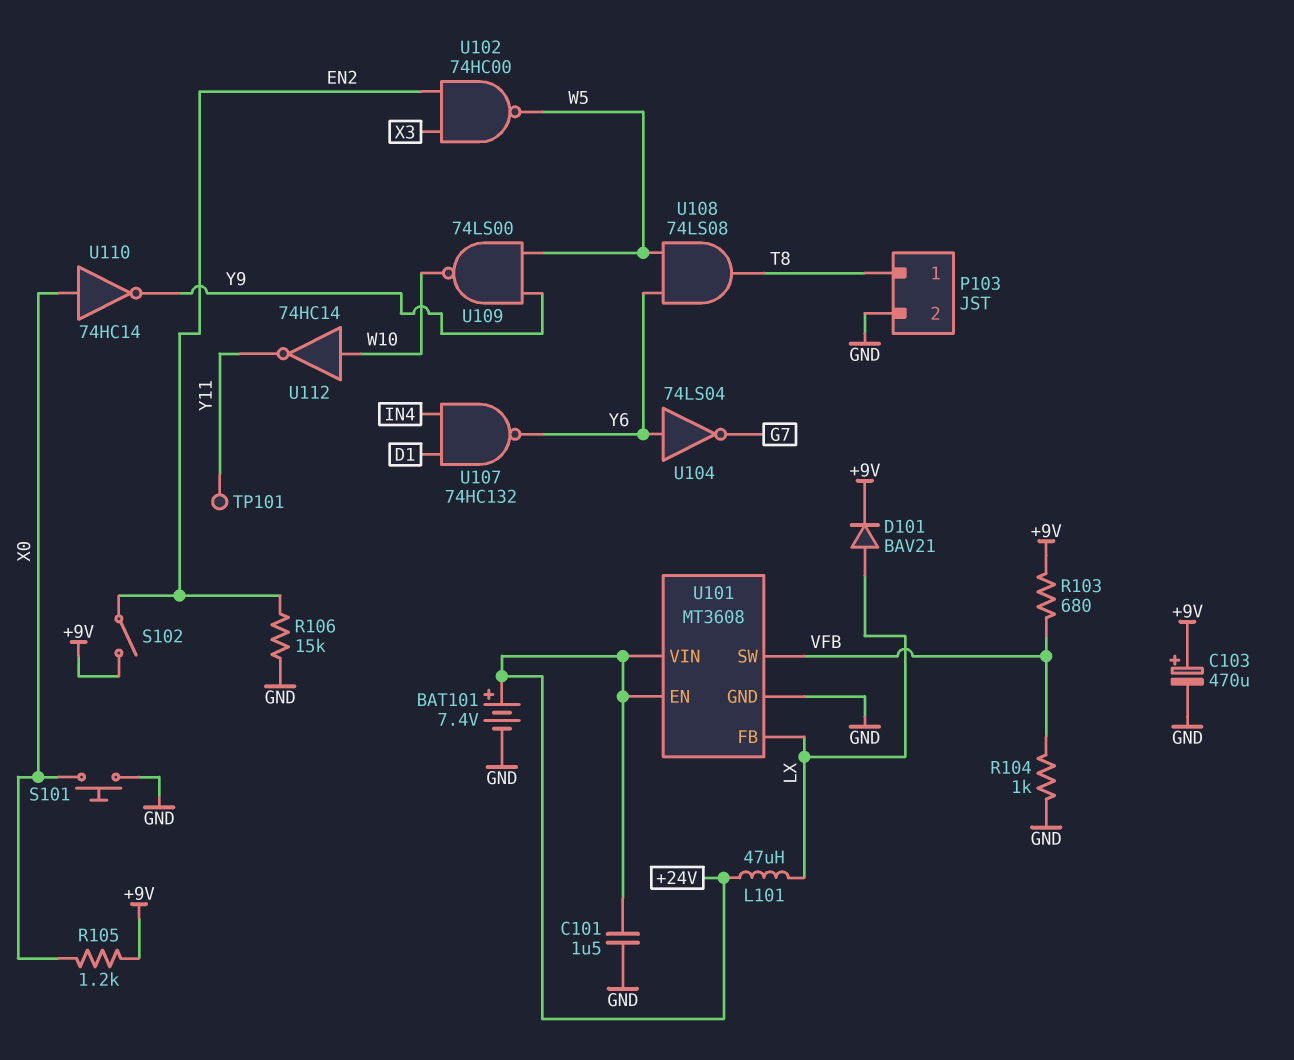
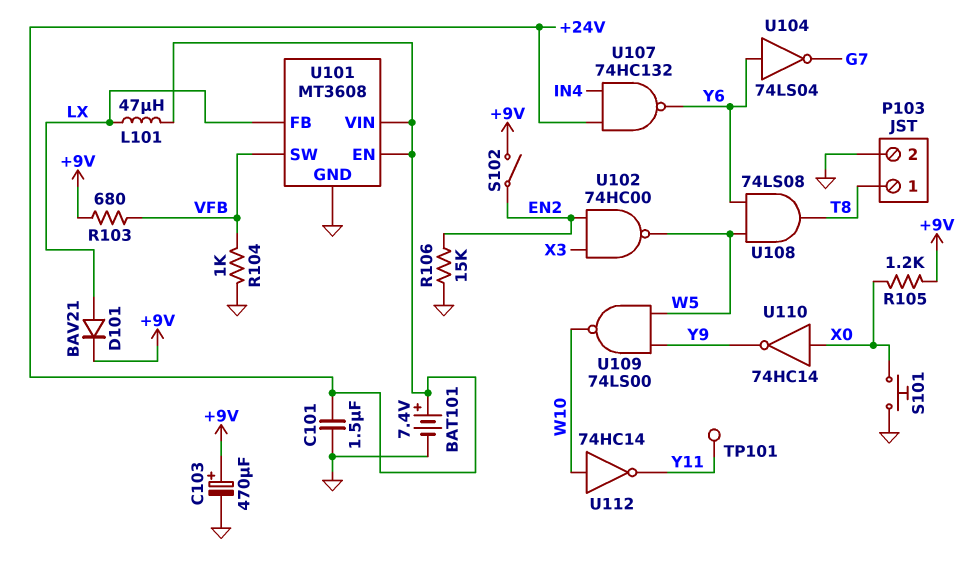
U107: NAND 74HC132 (in D1, in IN4, out Y6) -> NAND 74HC132 (in +24V, in IN4, out Y6)

